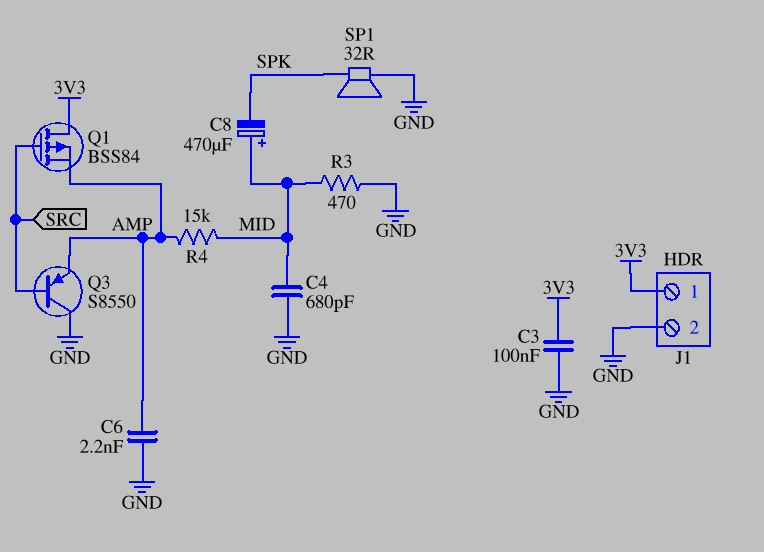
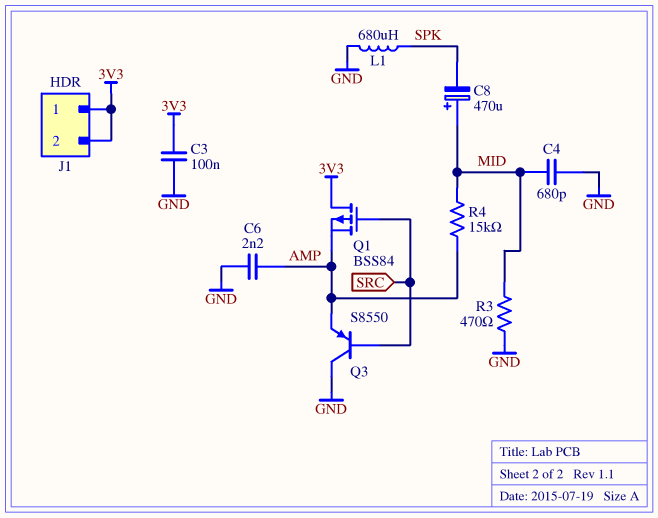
J1 pin 2: GND -> 3V3
L1: none -> 680uH (GND, SPK)
SP1: speaker 32R (GND, SPK) -> none

